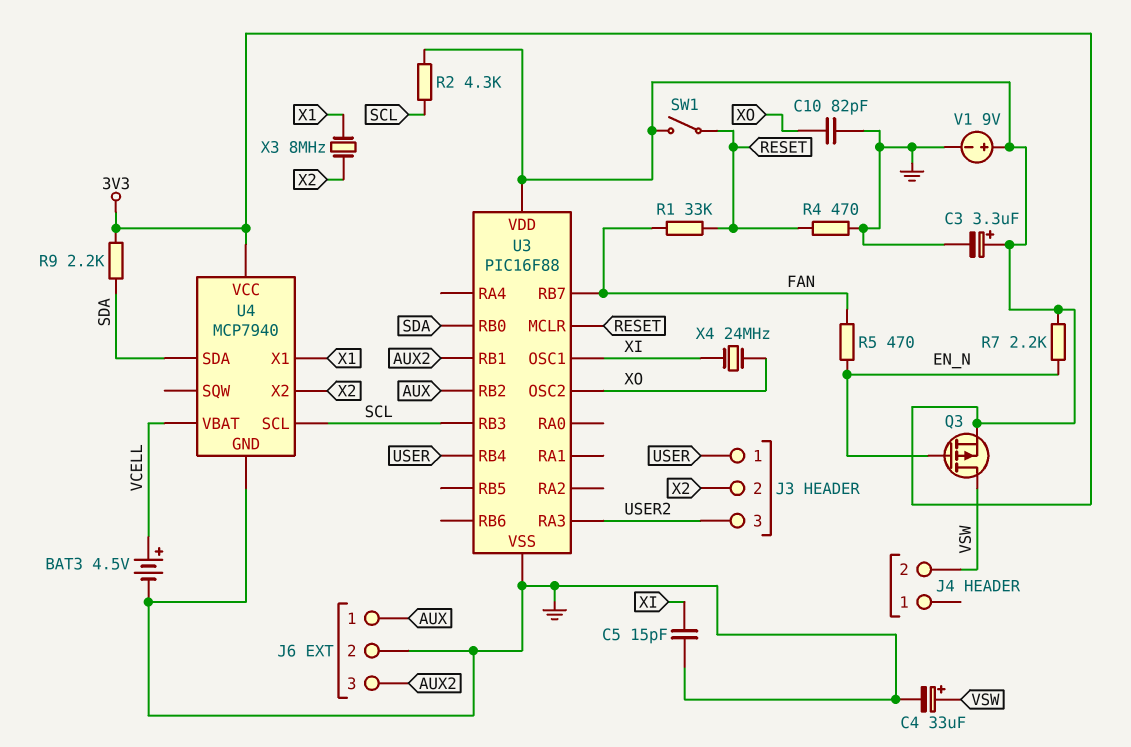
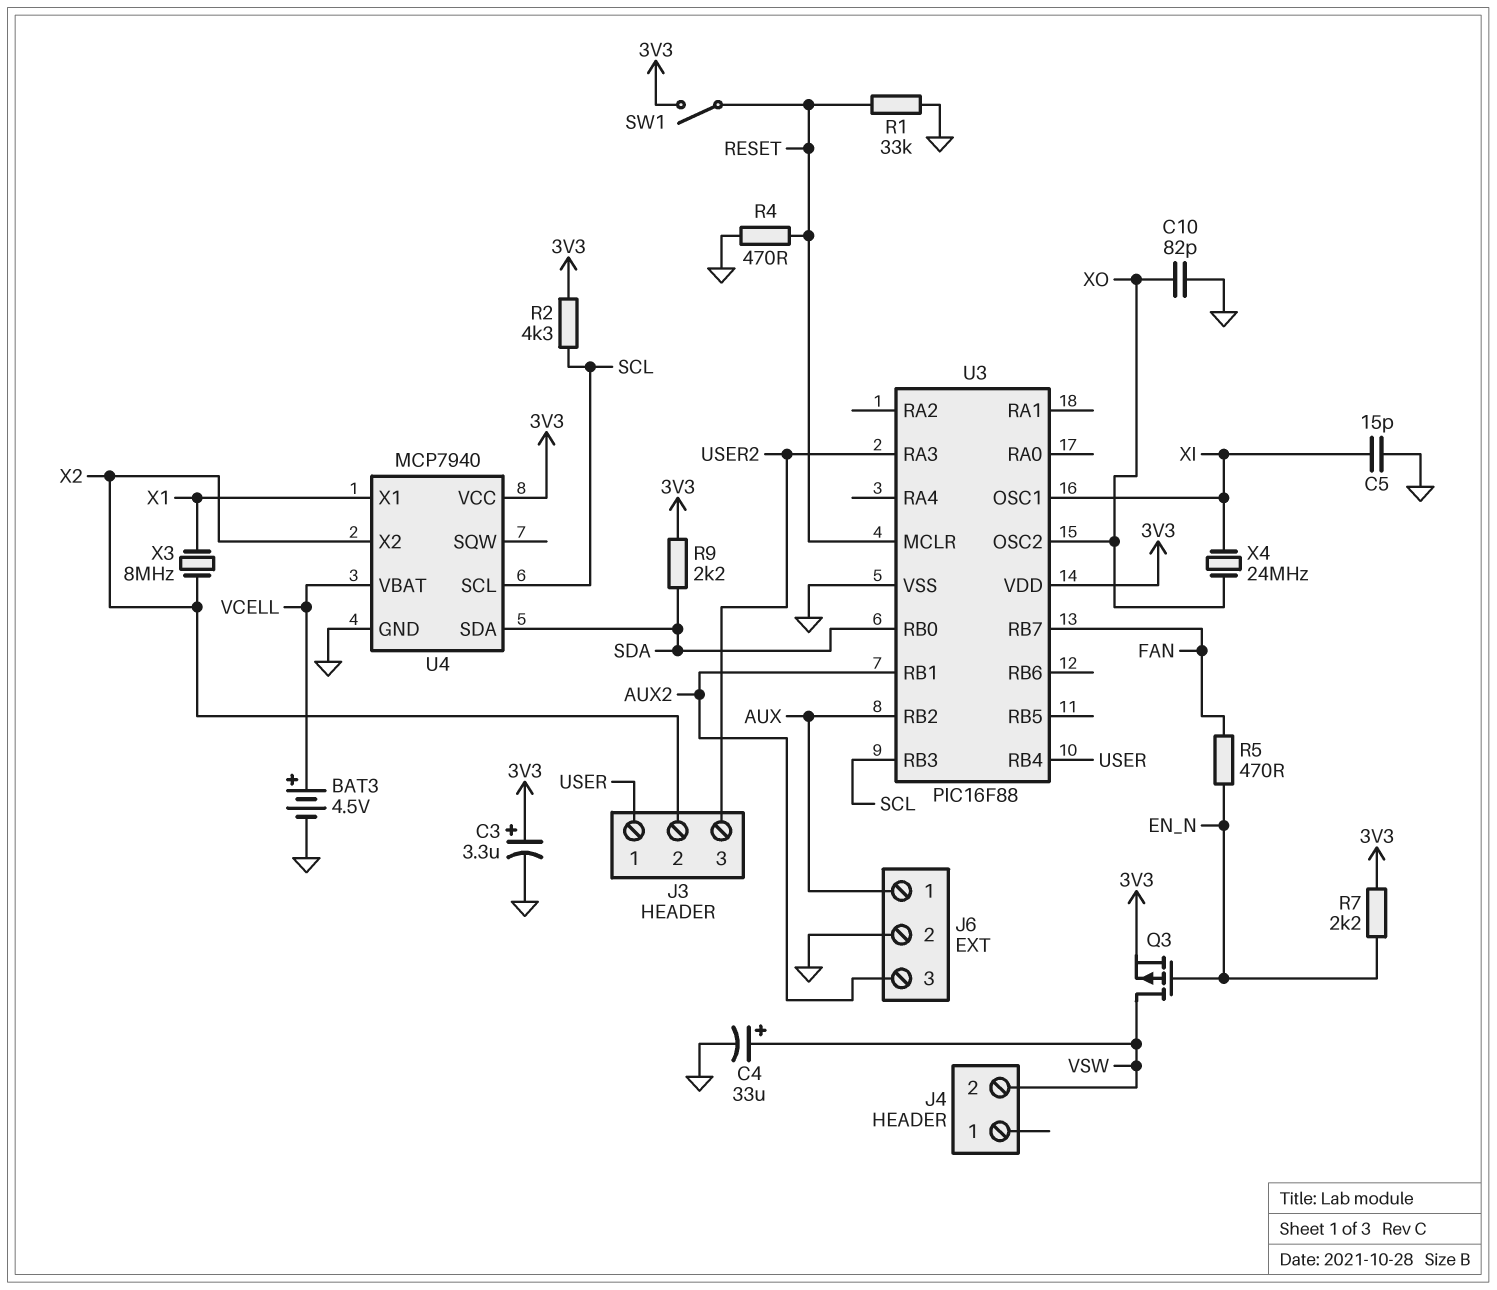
R1: 33k (FAN, RESET) -> 33k (GND, RESET)
V1: 9V (plus 3V3, minus GND) -> none

